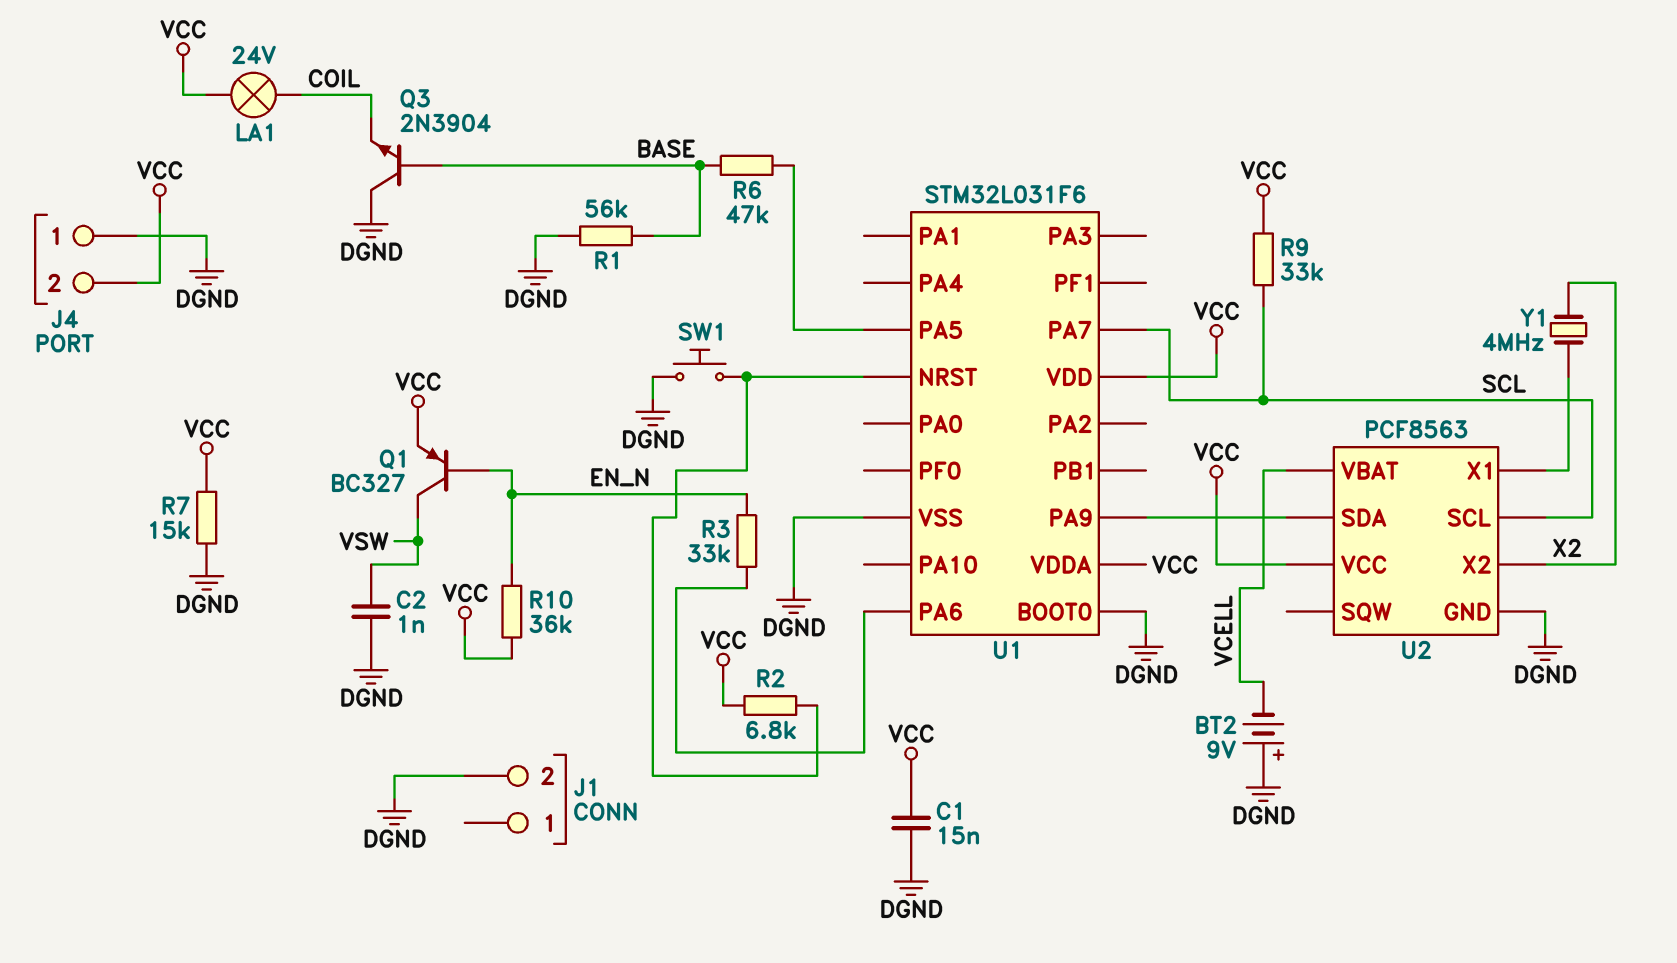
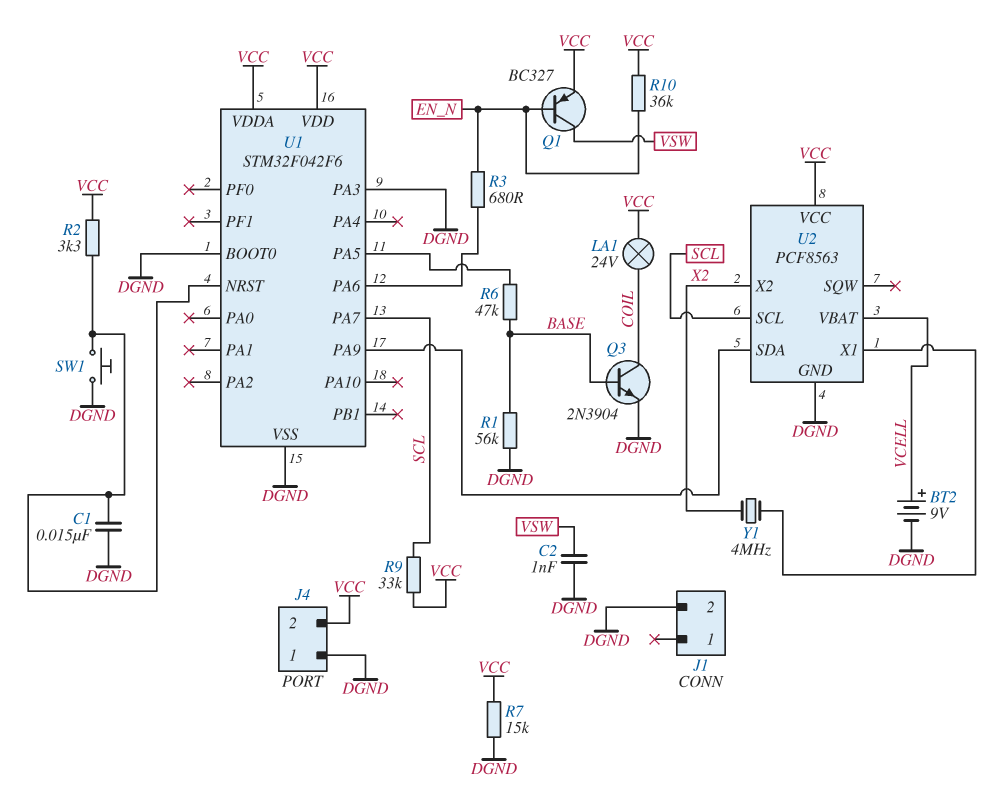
BT2: 9V (plus DGND, minus VCELL) -> 9V (plus VCELL, minus DGND)
C1: 15nF (DGND, VCC) -> 15nF (DGND, U1/NRST)
Q3: NPN 2N3904 (B BASE, C DGND, E COIL) -> NPN 2N3904 (B BASE, C COIL, E DGND)
R2: 6.8k (U1/NRST, VCC) -> 3.3k (U1/NRST, VCC)
R3: 33k (EN_N, U1/PA6) -> 680 (EN_N, U1/PA6)
U1: STM32L031F6 -> STM32F042F6
U1 pin PA3: none -> DGND

